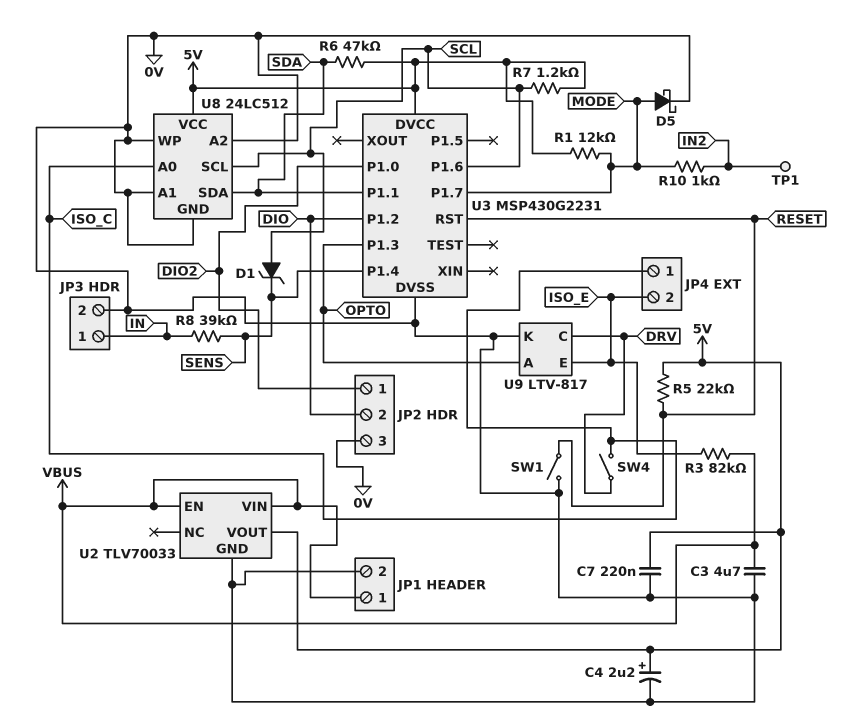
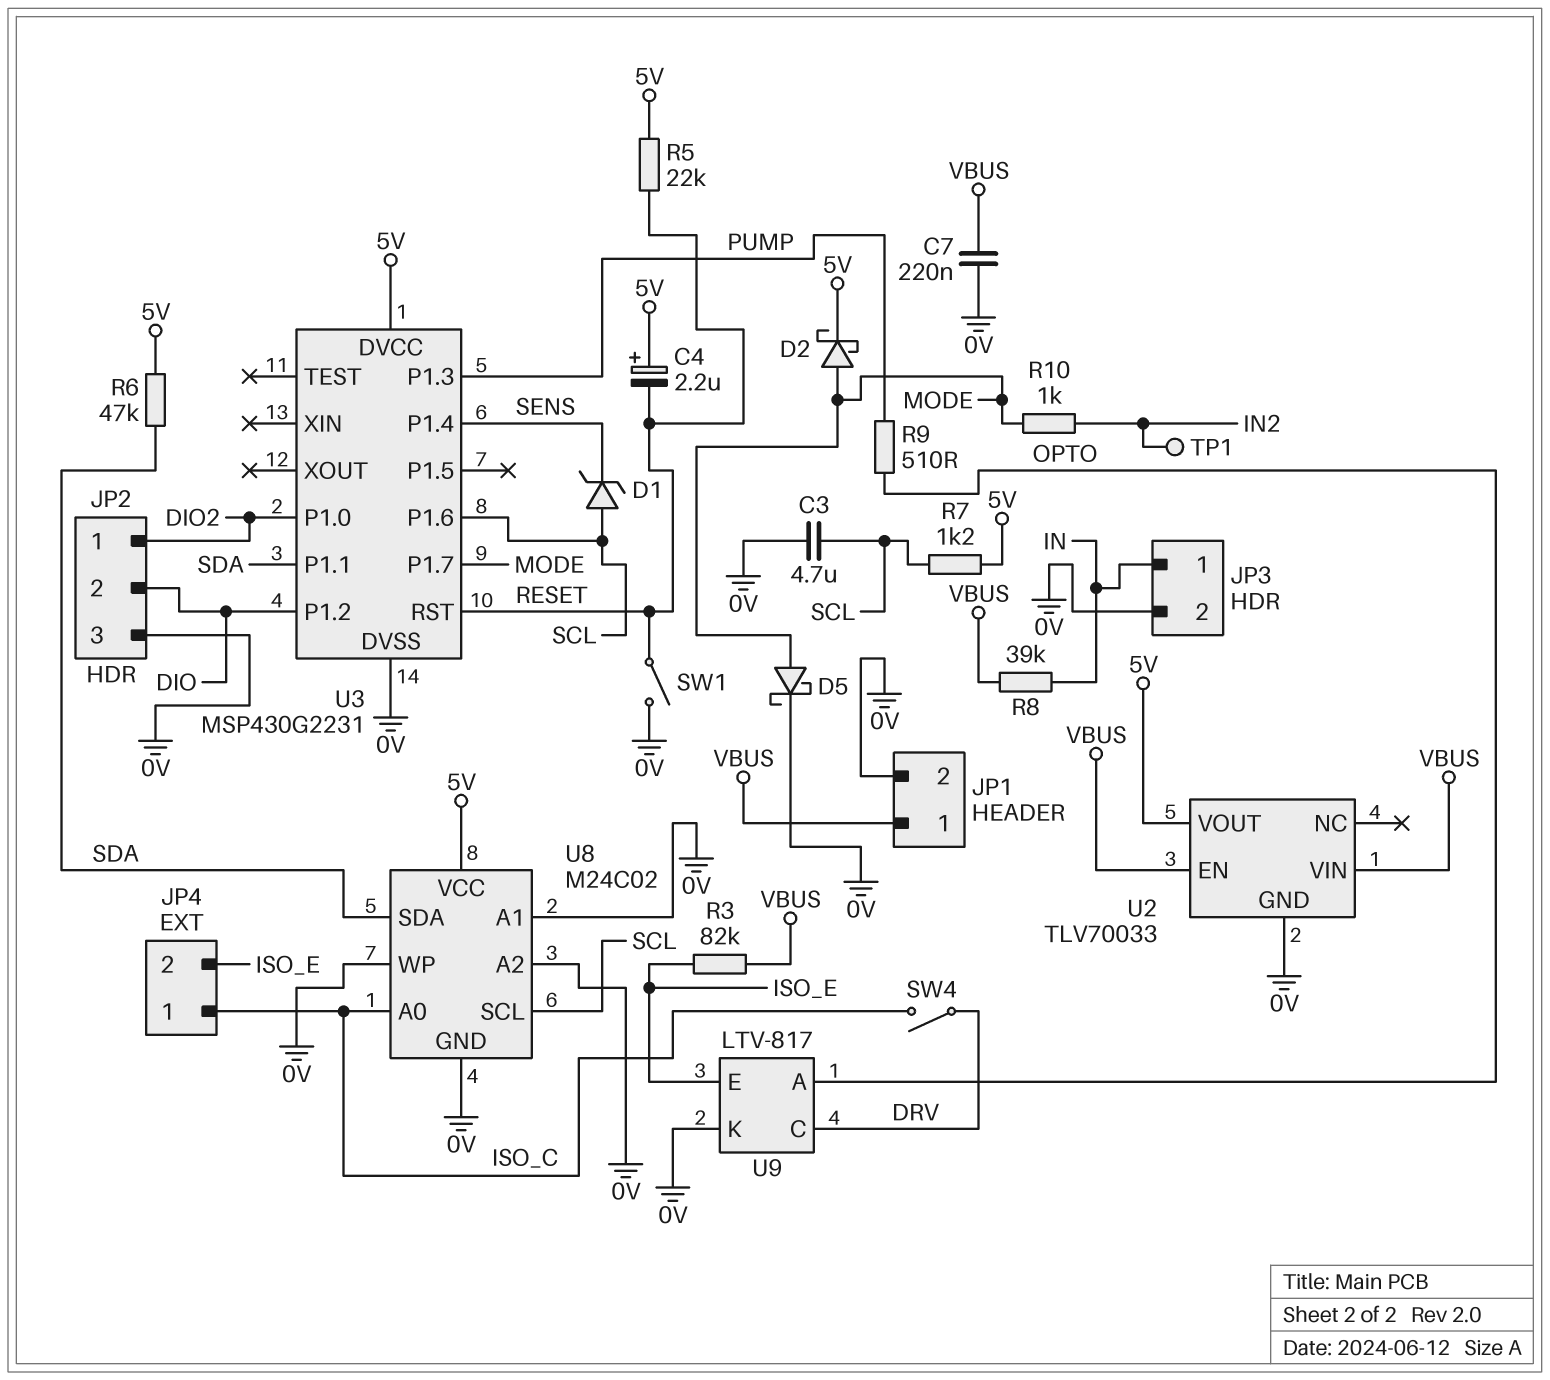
C3: 4.7uF (0V, VBUS) -> 4.7uF (0V, SCL)
C4: 2.2uF (plus 5V, minus 0V) -> 2.2uF (plus 5V, minus RESET)
C7: 220nF (0V, 5V) -> 220nF (0V, VBUS)
D2: none -> schottky (A MODE, K 5V)
R1: 12k (5V, MODE) -> none
R8: 39k (IN, SENS) -> 39k (IN, VBUS)
R9: none -> 510 (OPTO, PUMP)
U3 pin P1.3: OPTO -> PUMP
U8: 24LC512 -> M24C02

